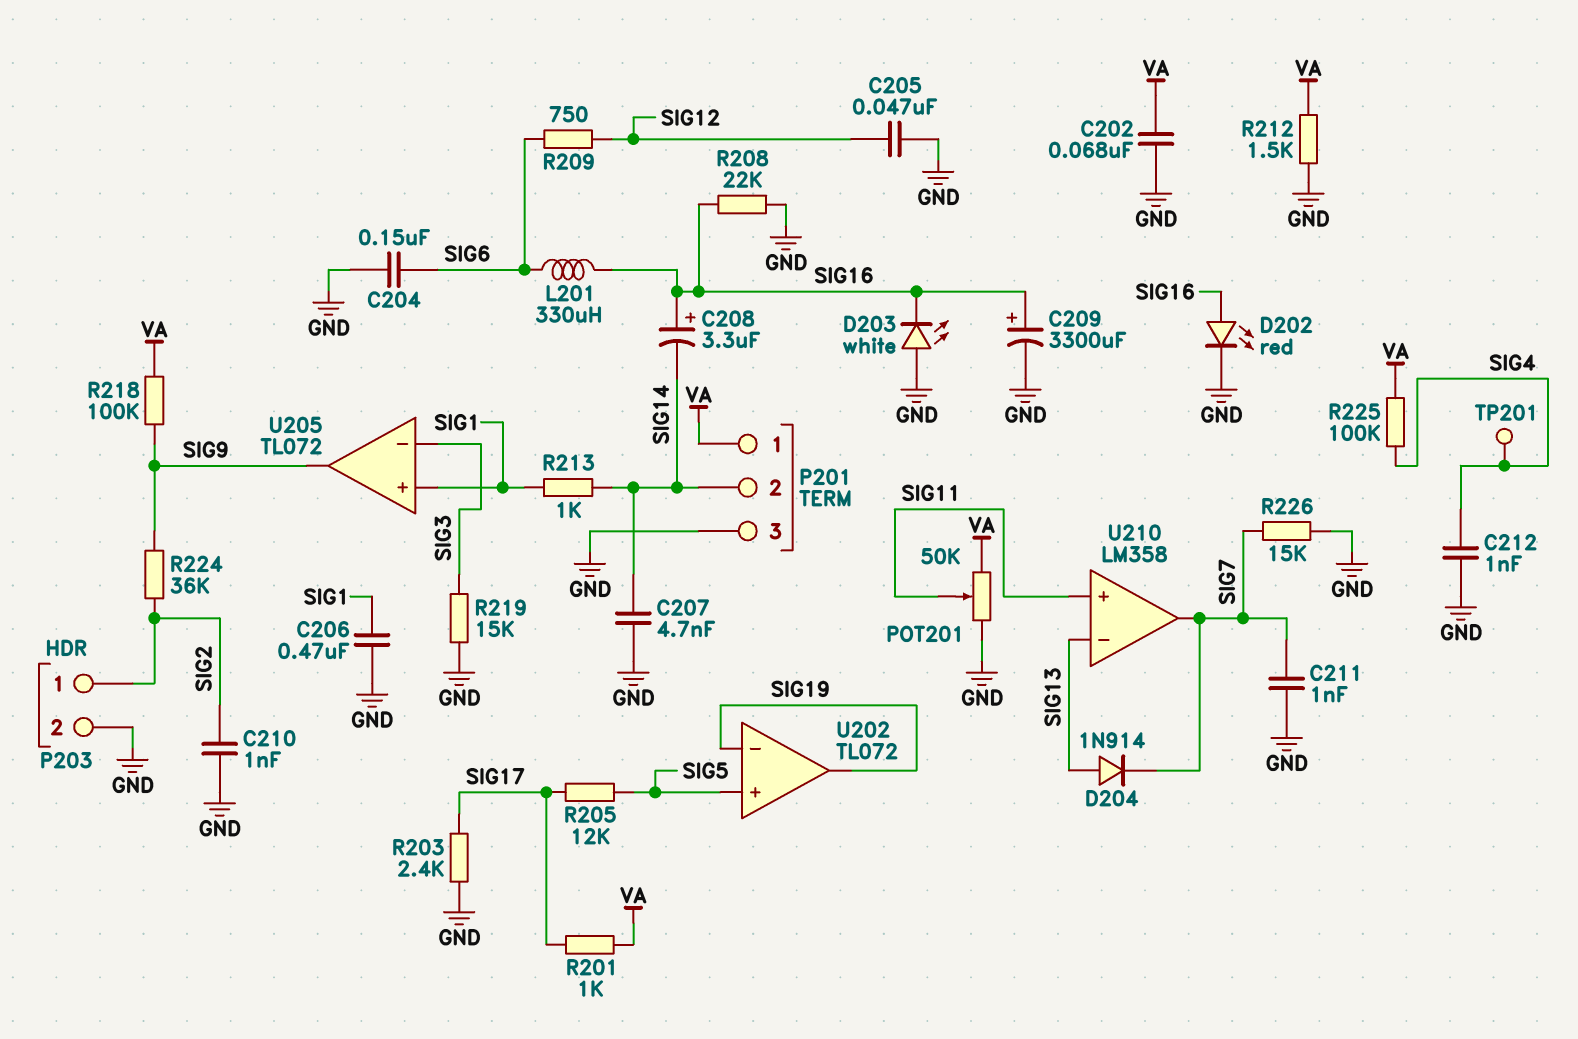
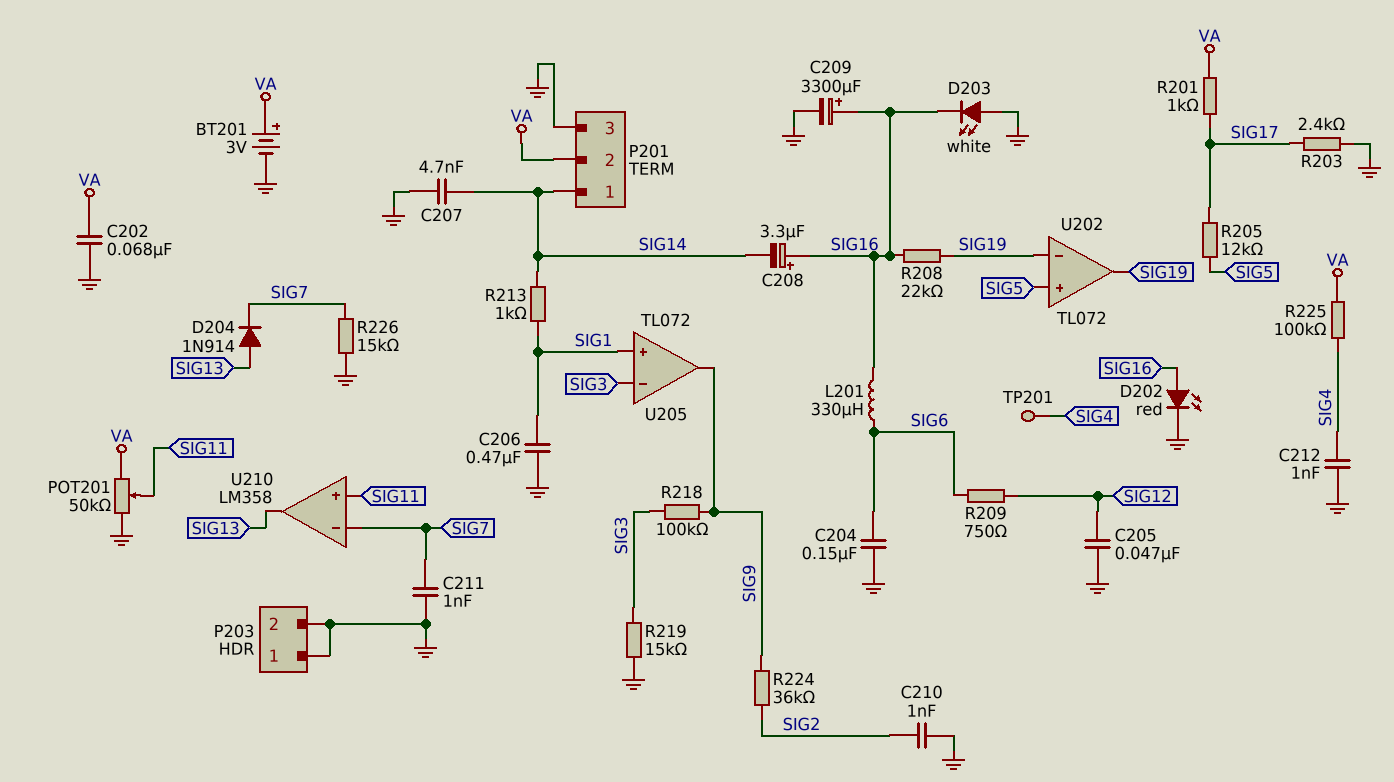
BT201: none -> 3V (plus VA, minus GND)
P201 pin 1: VA -> SIG14
P201 pin 2: SIG14 -> VA
P203 pin 1: SIG2 -> GND
R208: 22k (GND, SIG16) -> 22k (SIG16, SIG19)
R212: 1.5k (GND, VA) -> none
R218: 100k (SIG9, VA) -> 100k (SIG3, SIG9)
U210 pin in-: SIG13 -> SIG7
U210 pin out: SIG7 -> SIG13

